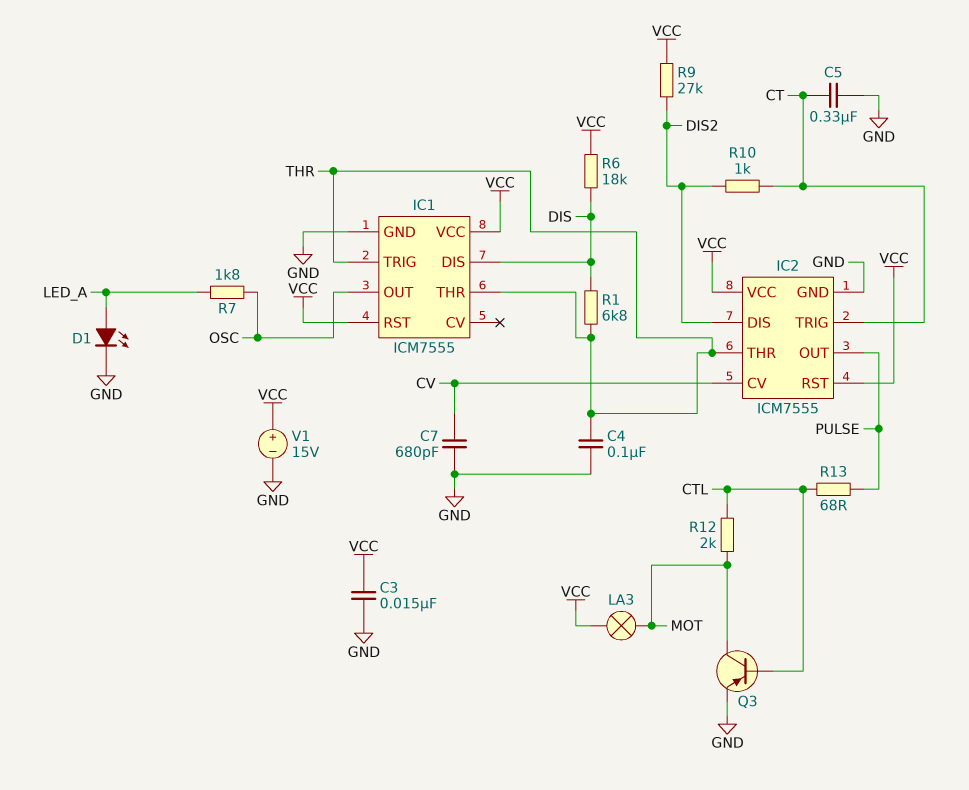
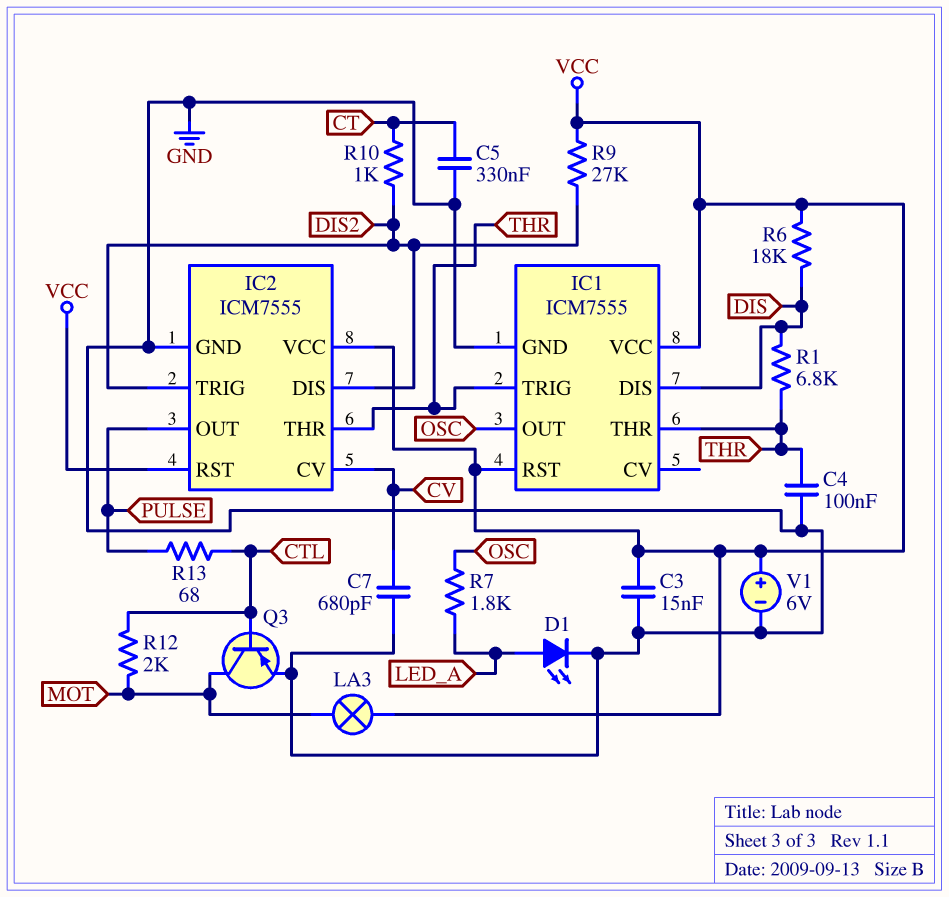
IC2 pin TRIG: CT -> DIS2
V1: 15V (plus VCC, minus GND) -> 6V (plus VCC, minus GND)

